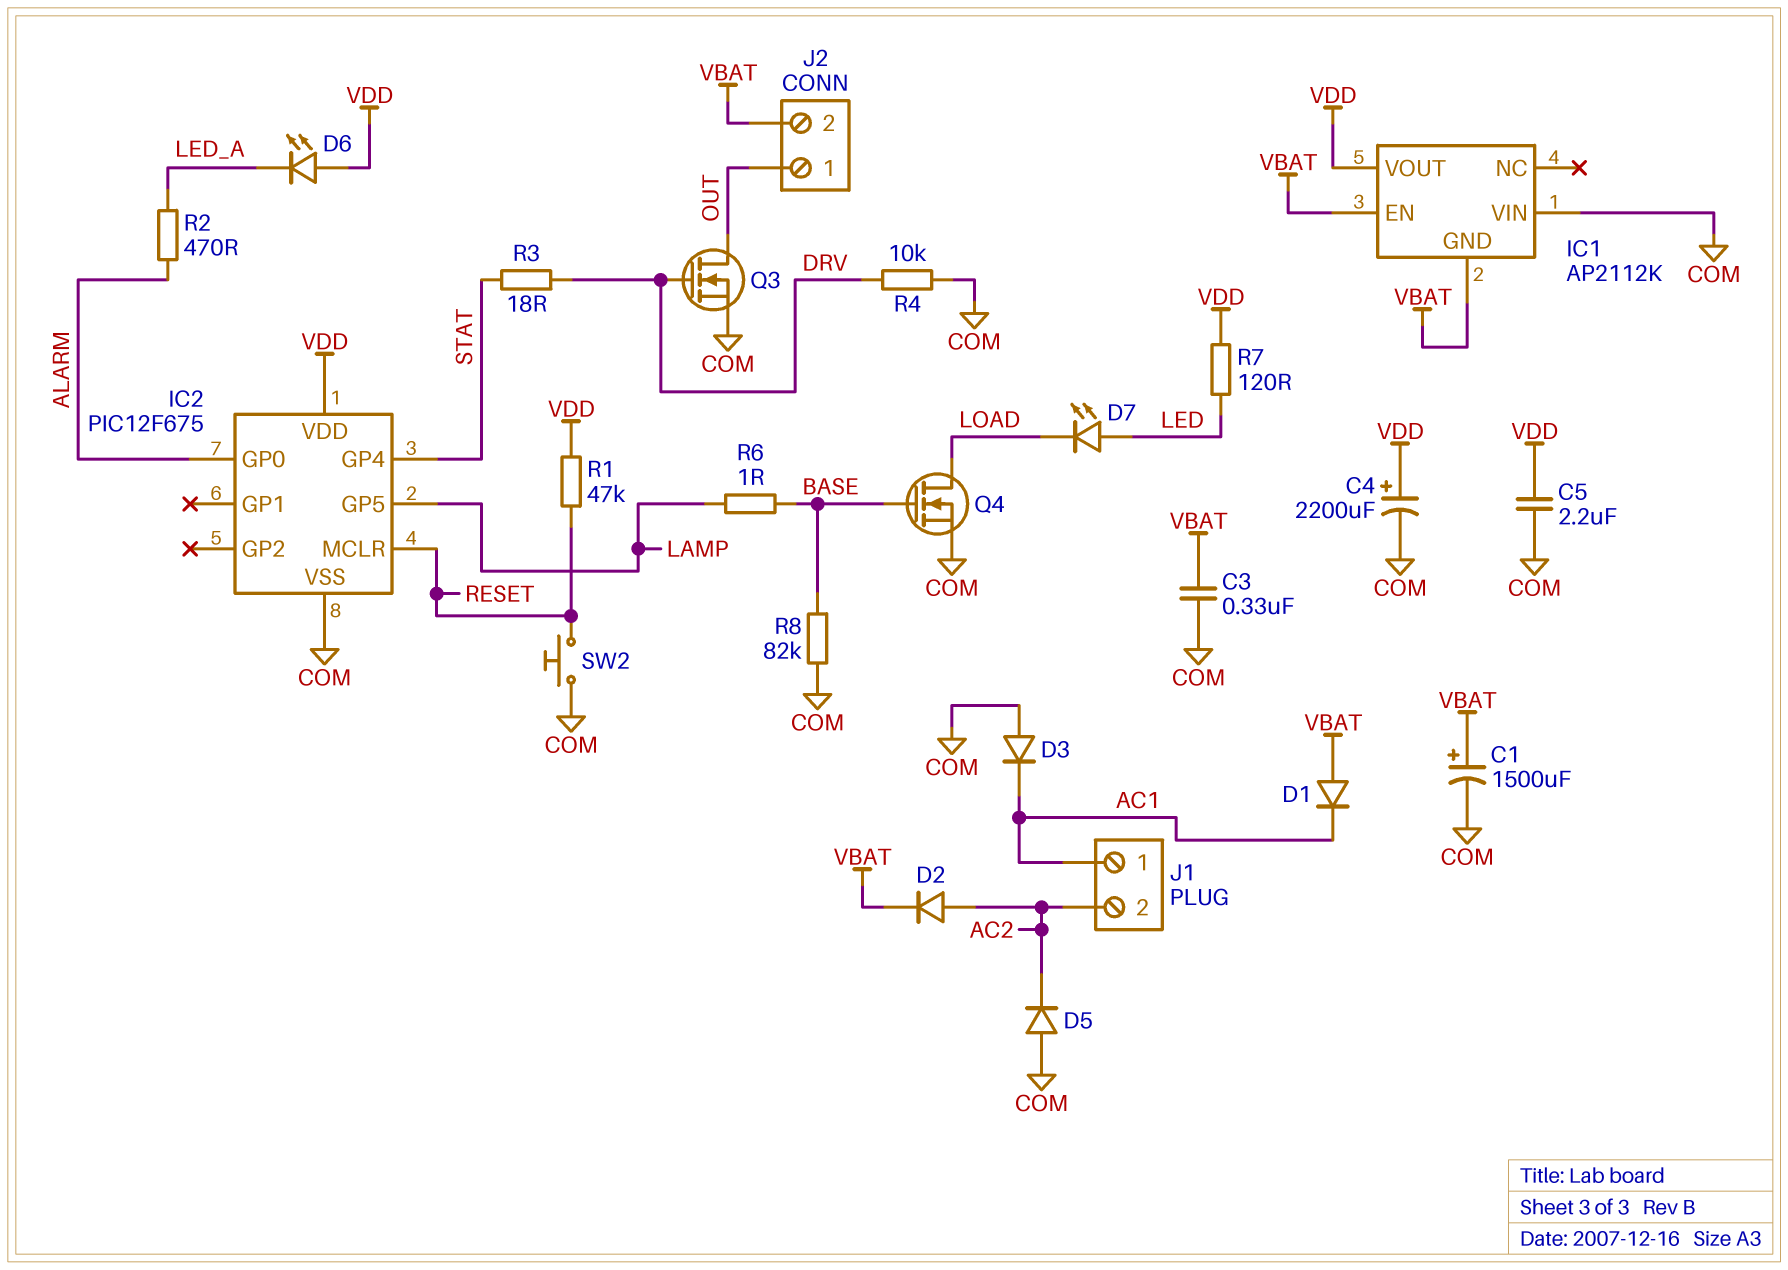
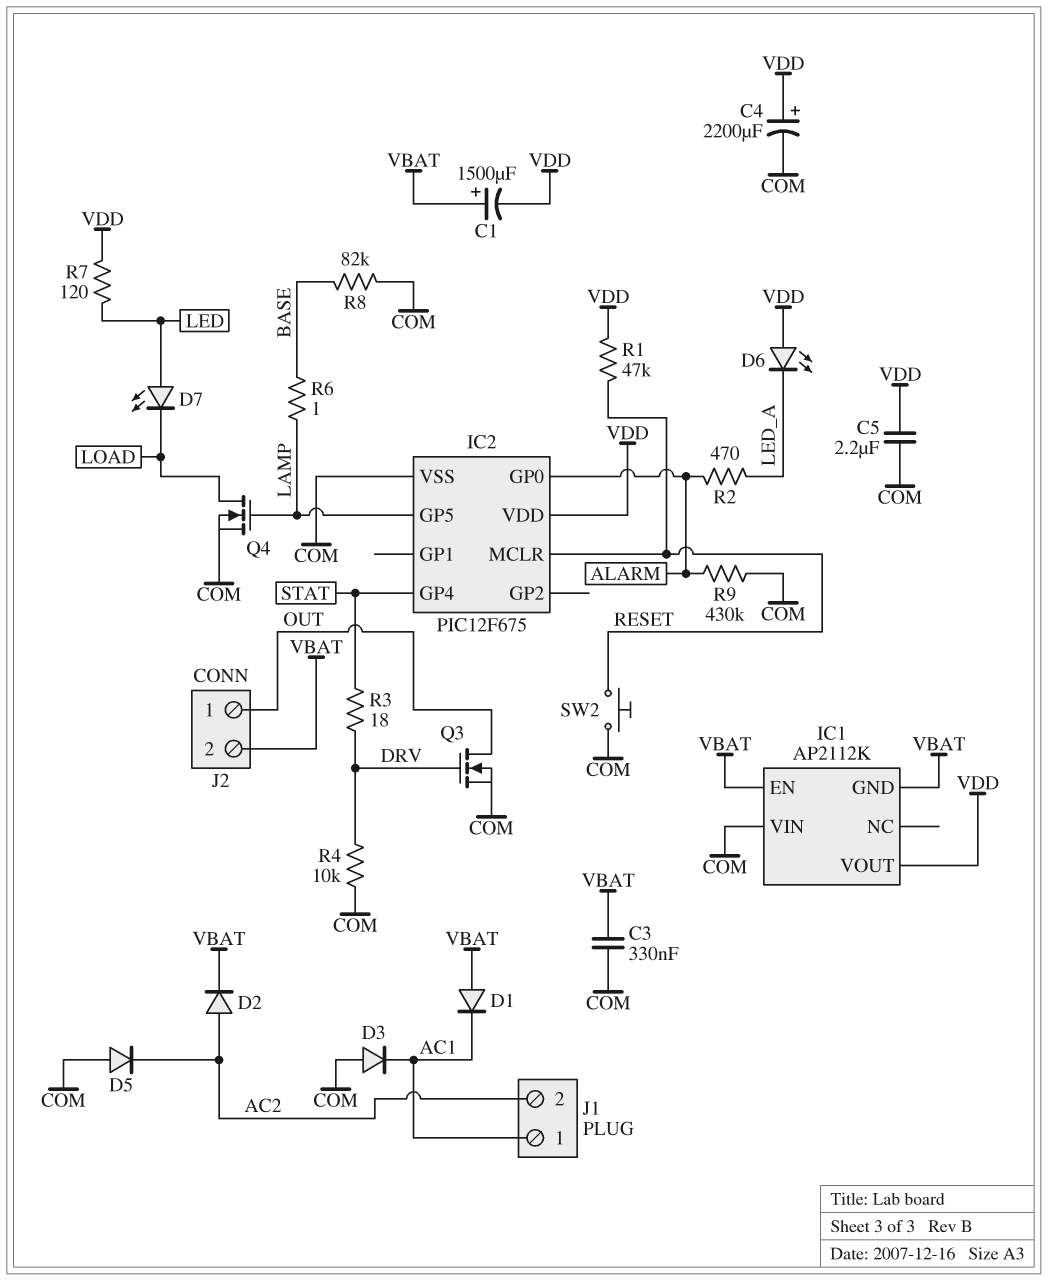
C1: 1500uF (plus VBAT, minus COM) -> 1500uF (plus VBAT, minus VDD)
Q4: NMOS (G BASE, D LOAD, S COM) -> NMOS (G LAMP, D LOAD, S COM)
R9: none -> 430k (ALARM, COM)

